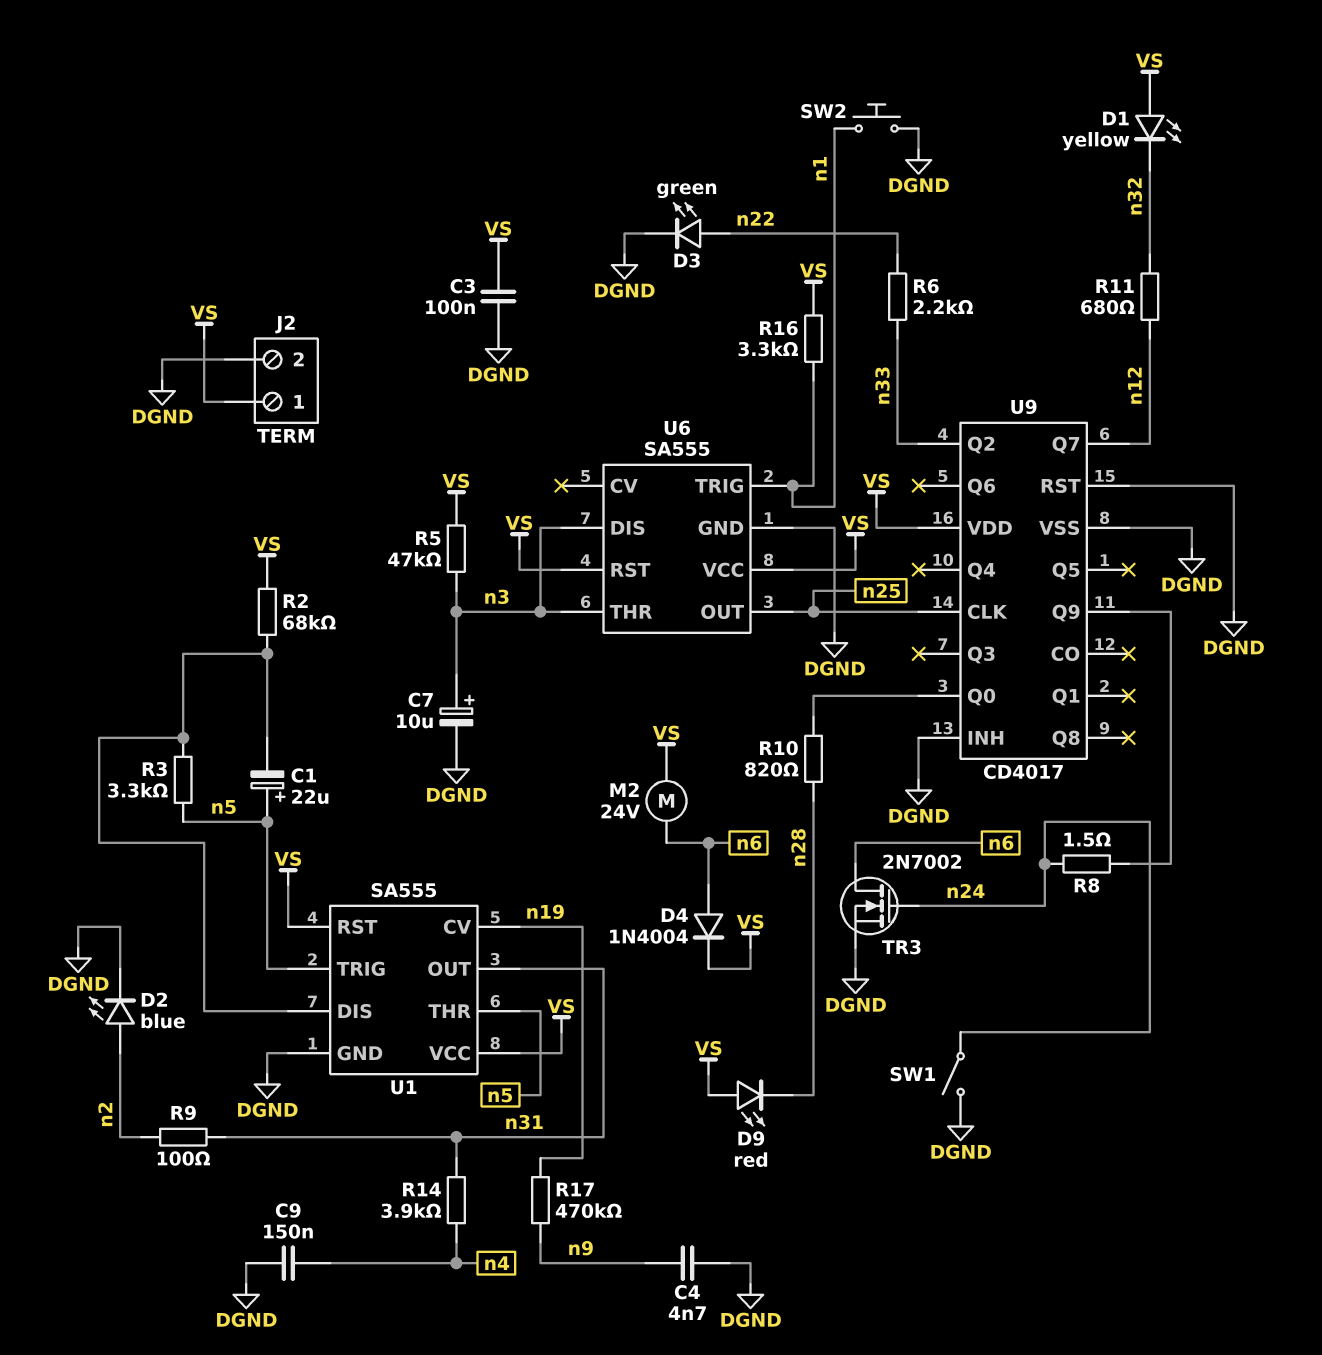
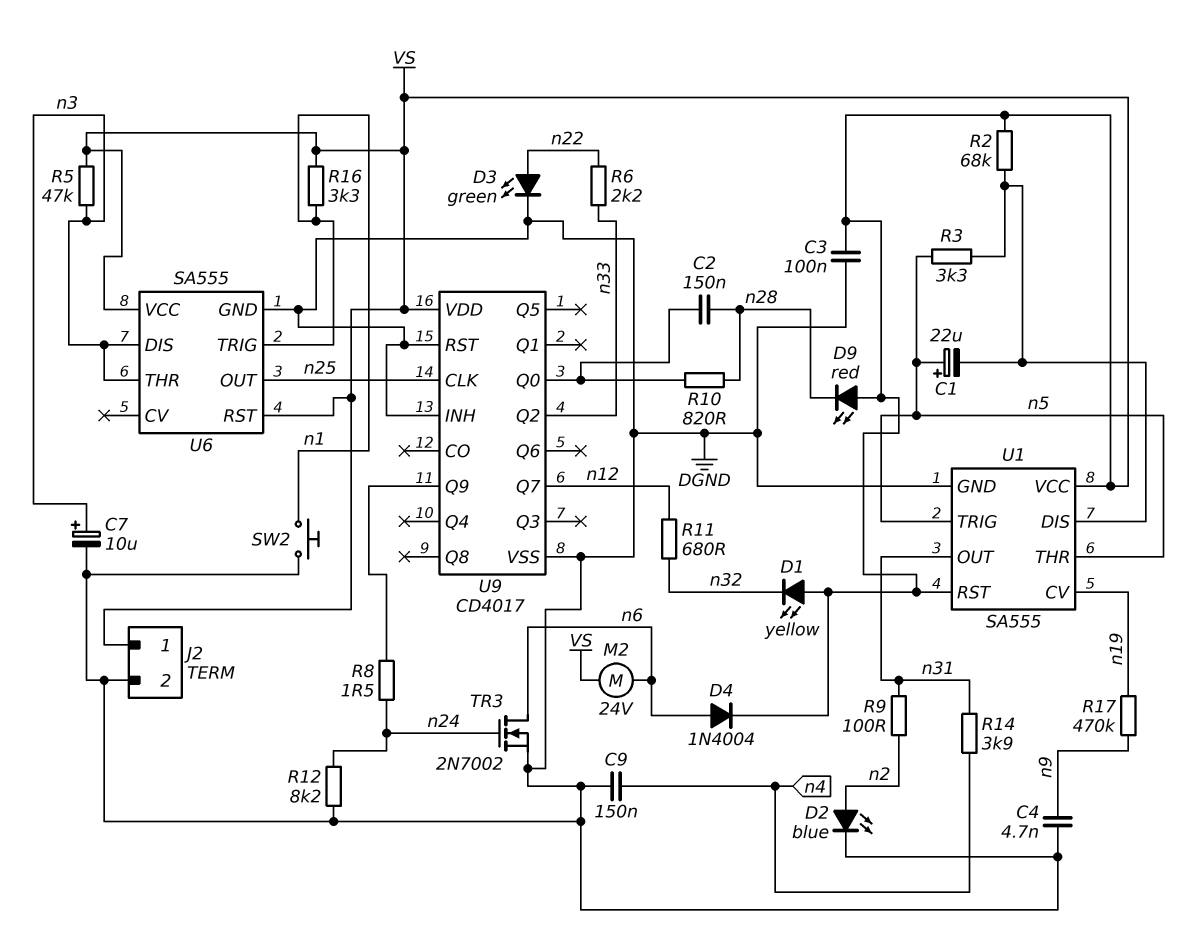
C2: none -> 150nF (U9/Q0, n28)
R12: none -> 8.2k (DGND, n24)
SW1: switch (DGND, n24) -> none

